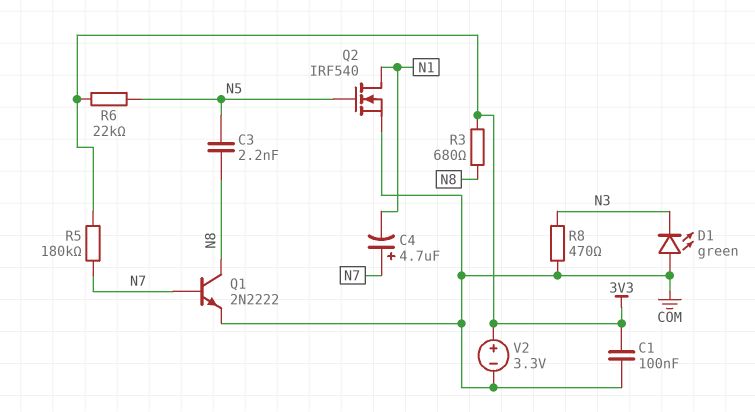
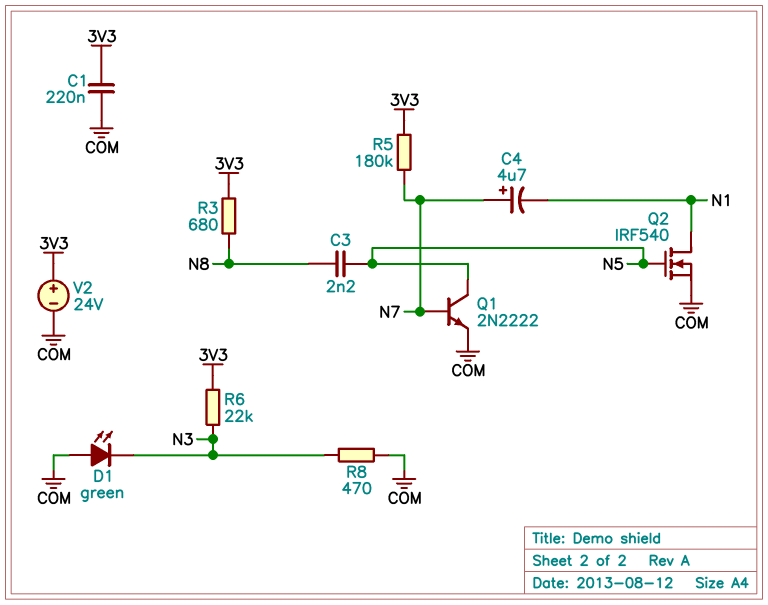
C1: 100nF (3V3, COM) -> 220nF (3V3, COM)
Q1: NPN 2N2222 (B N7, C N8, E COM) -> NPN 2N2222 (B N7, C N5, E COM)
R6: 22k (3V3, N5) -> 22k (3V3, N3)
V2: 3.3V (plus 3V3, minus COM) -> 24V (plus 3V3, minus COM)

